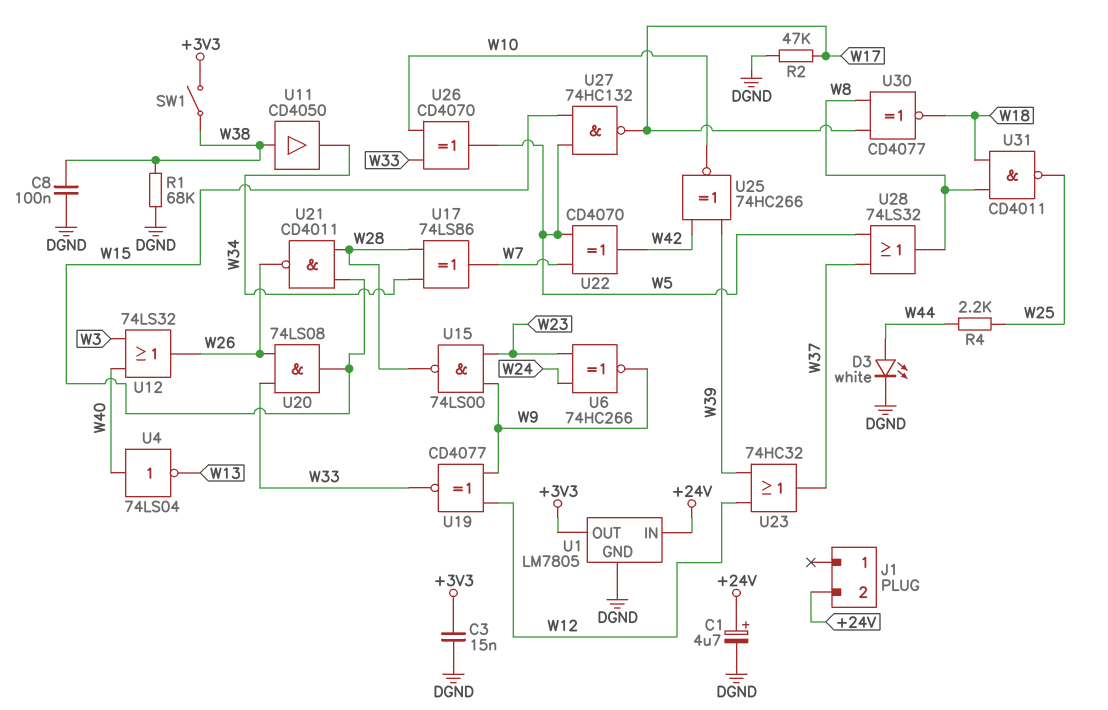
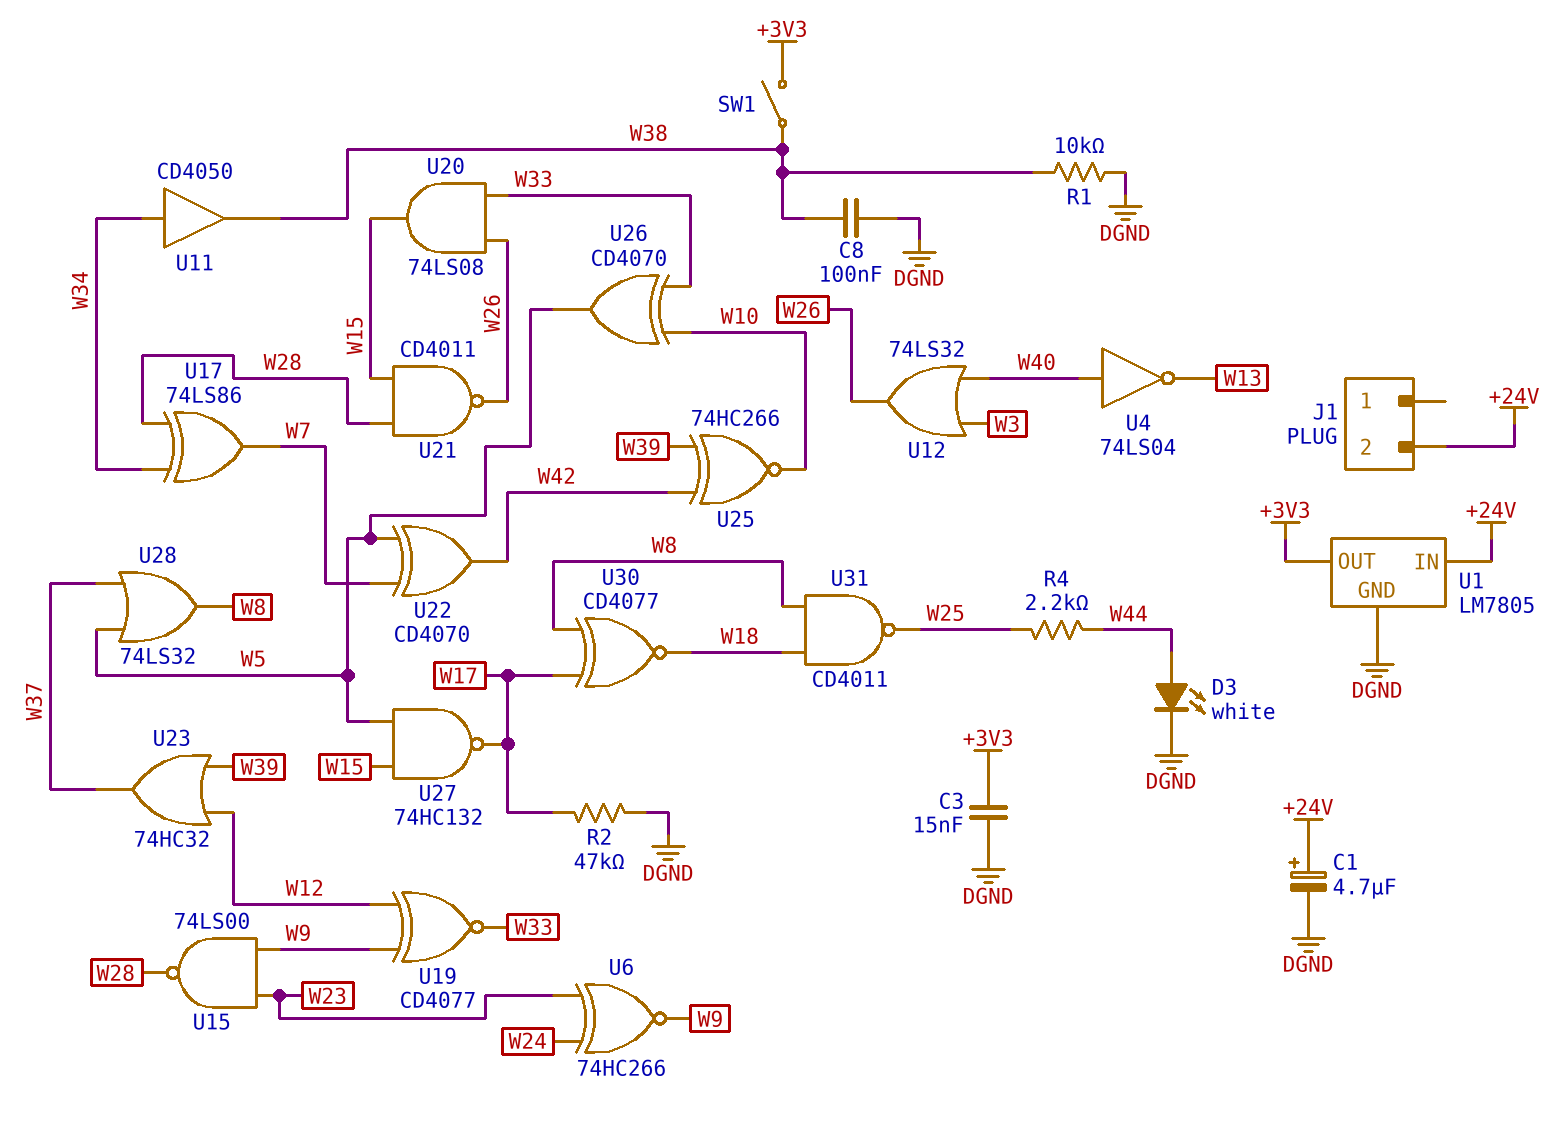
R1: 68k (DGND, W38) -> 10k (DGND, W38)
U11: buffer CD4050 (in W38, out W34) -> buffer CD4050 (in W34, out W38)

